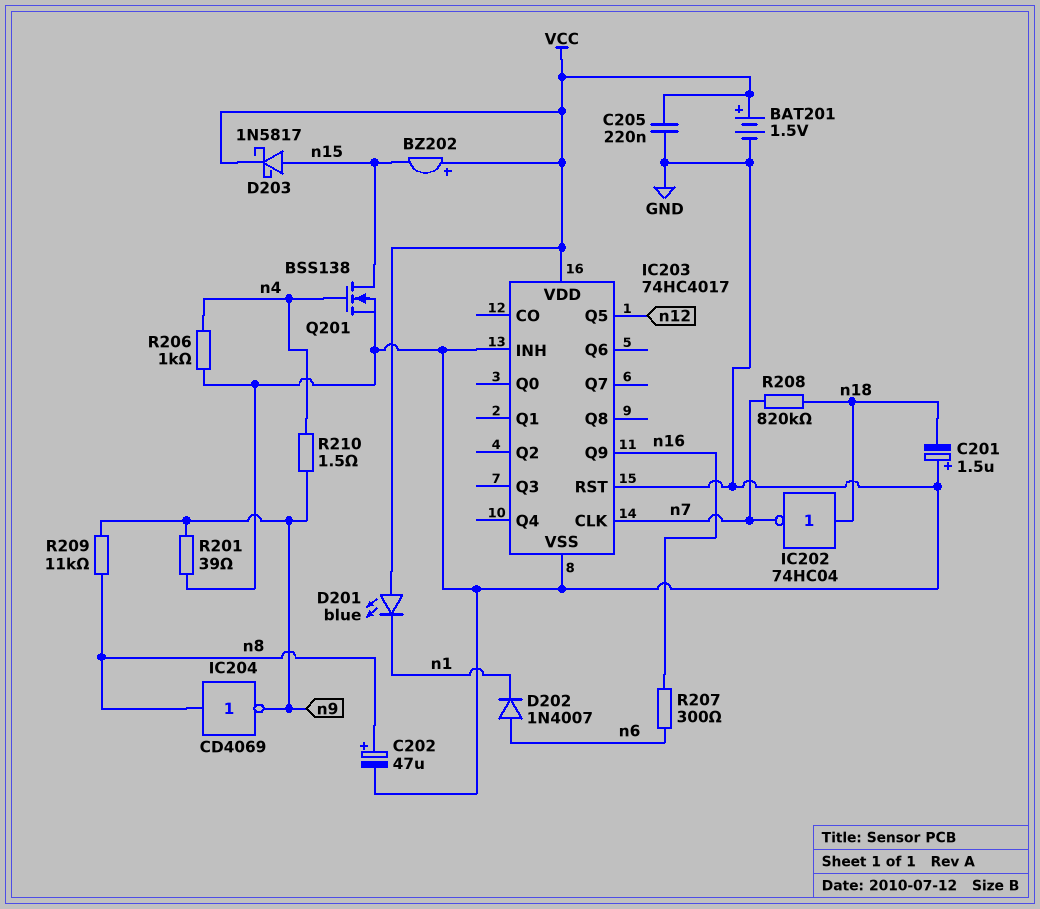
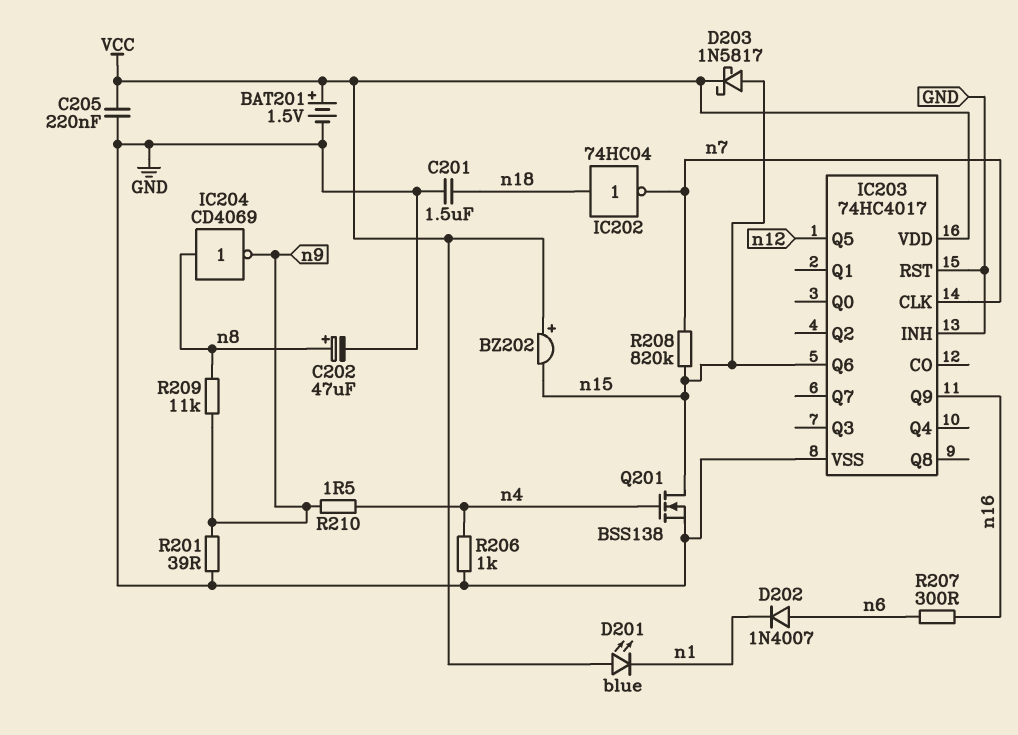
C201: 1.5uF (plus GND, minus n18) -> 1.5uF (GND, n18)
IC203 pin Q6: none -> n15
R208: 820k (n7, n18) -> 820k (n7, n15)

